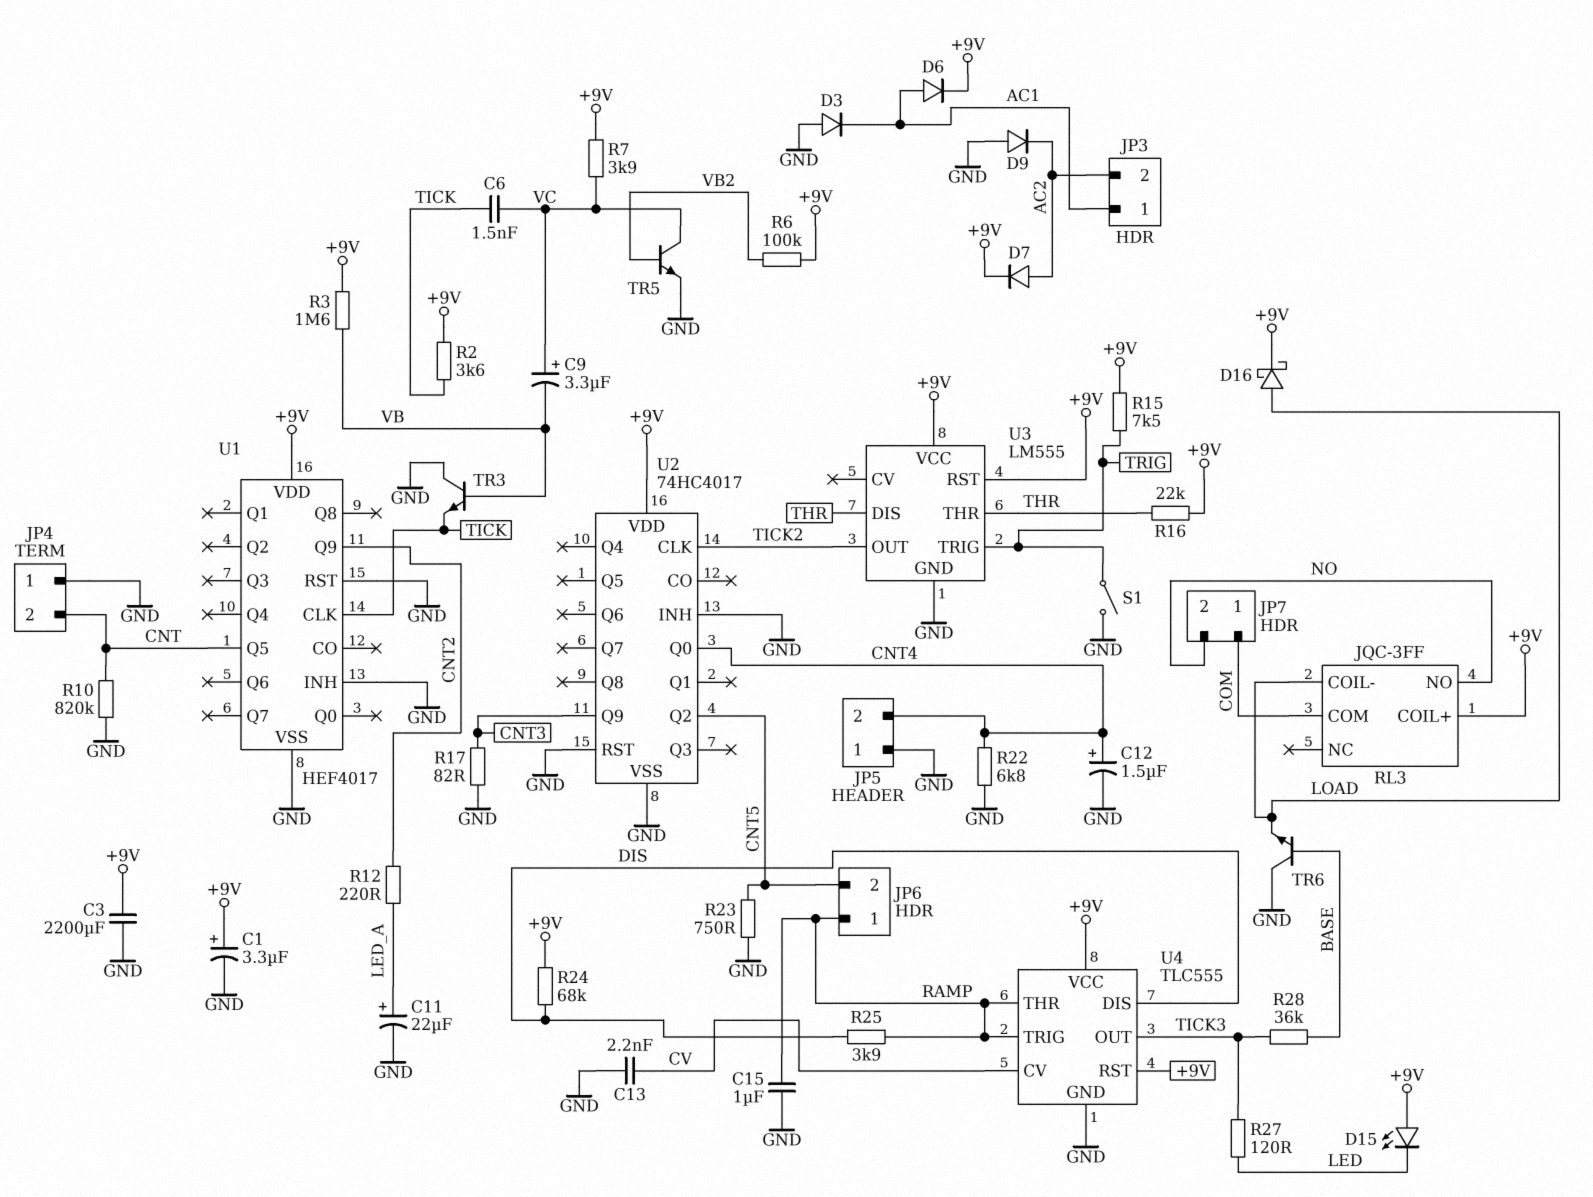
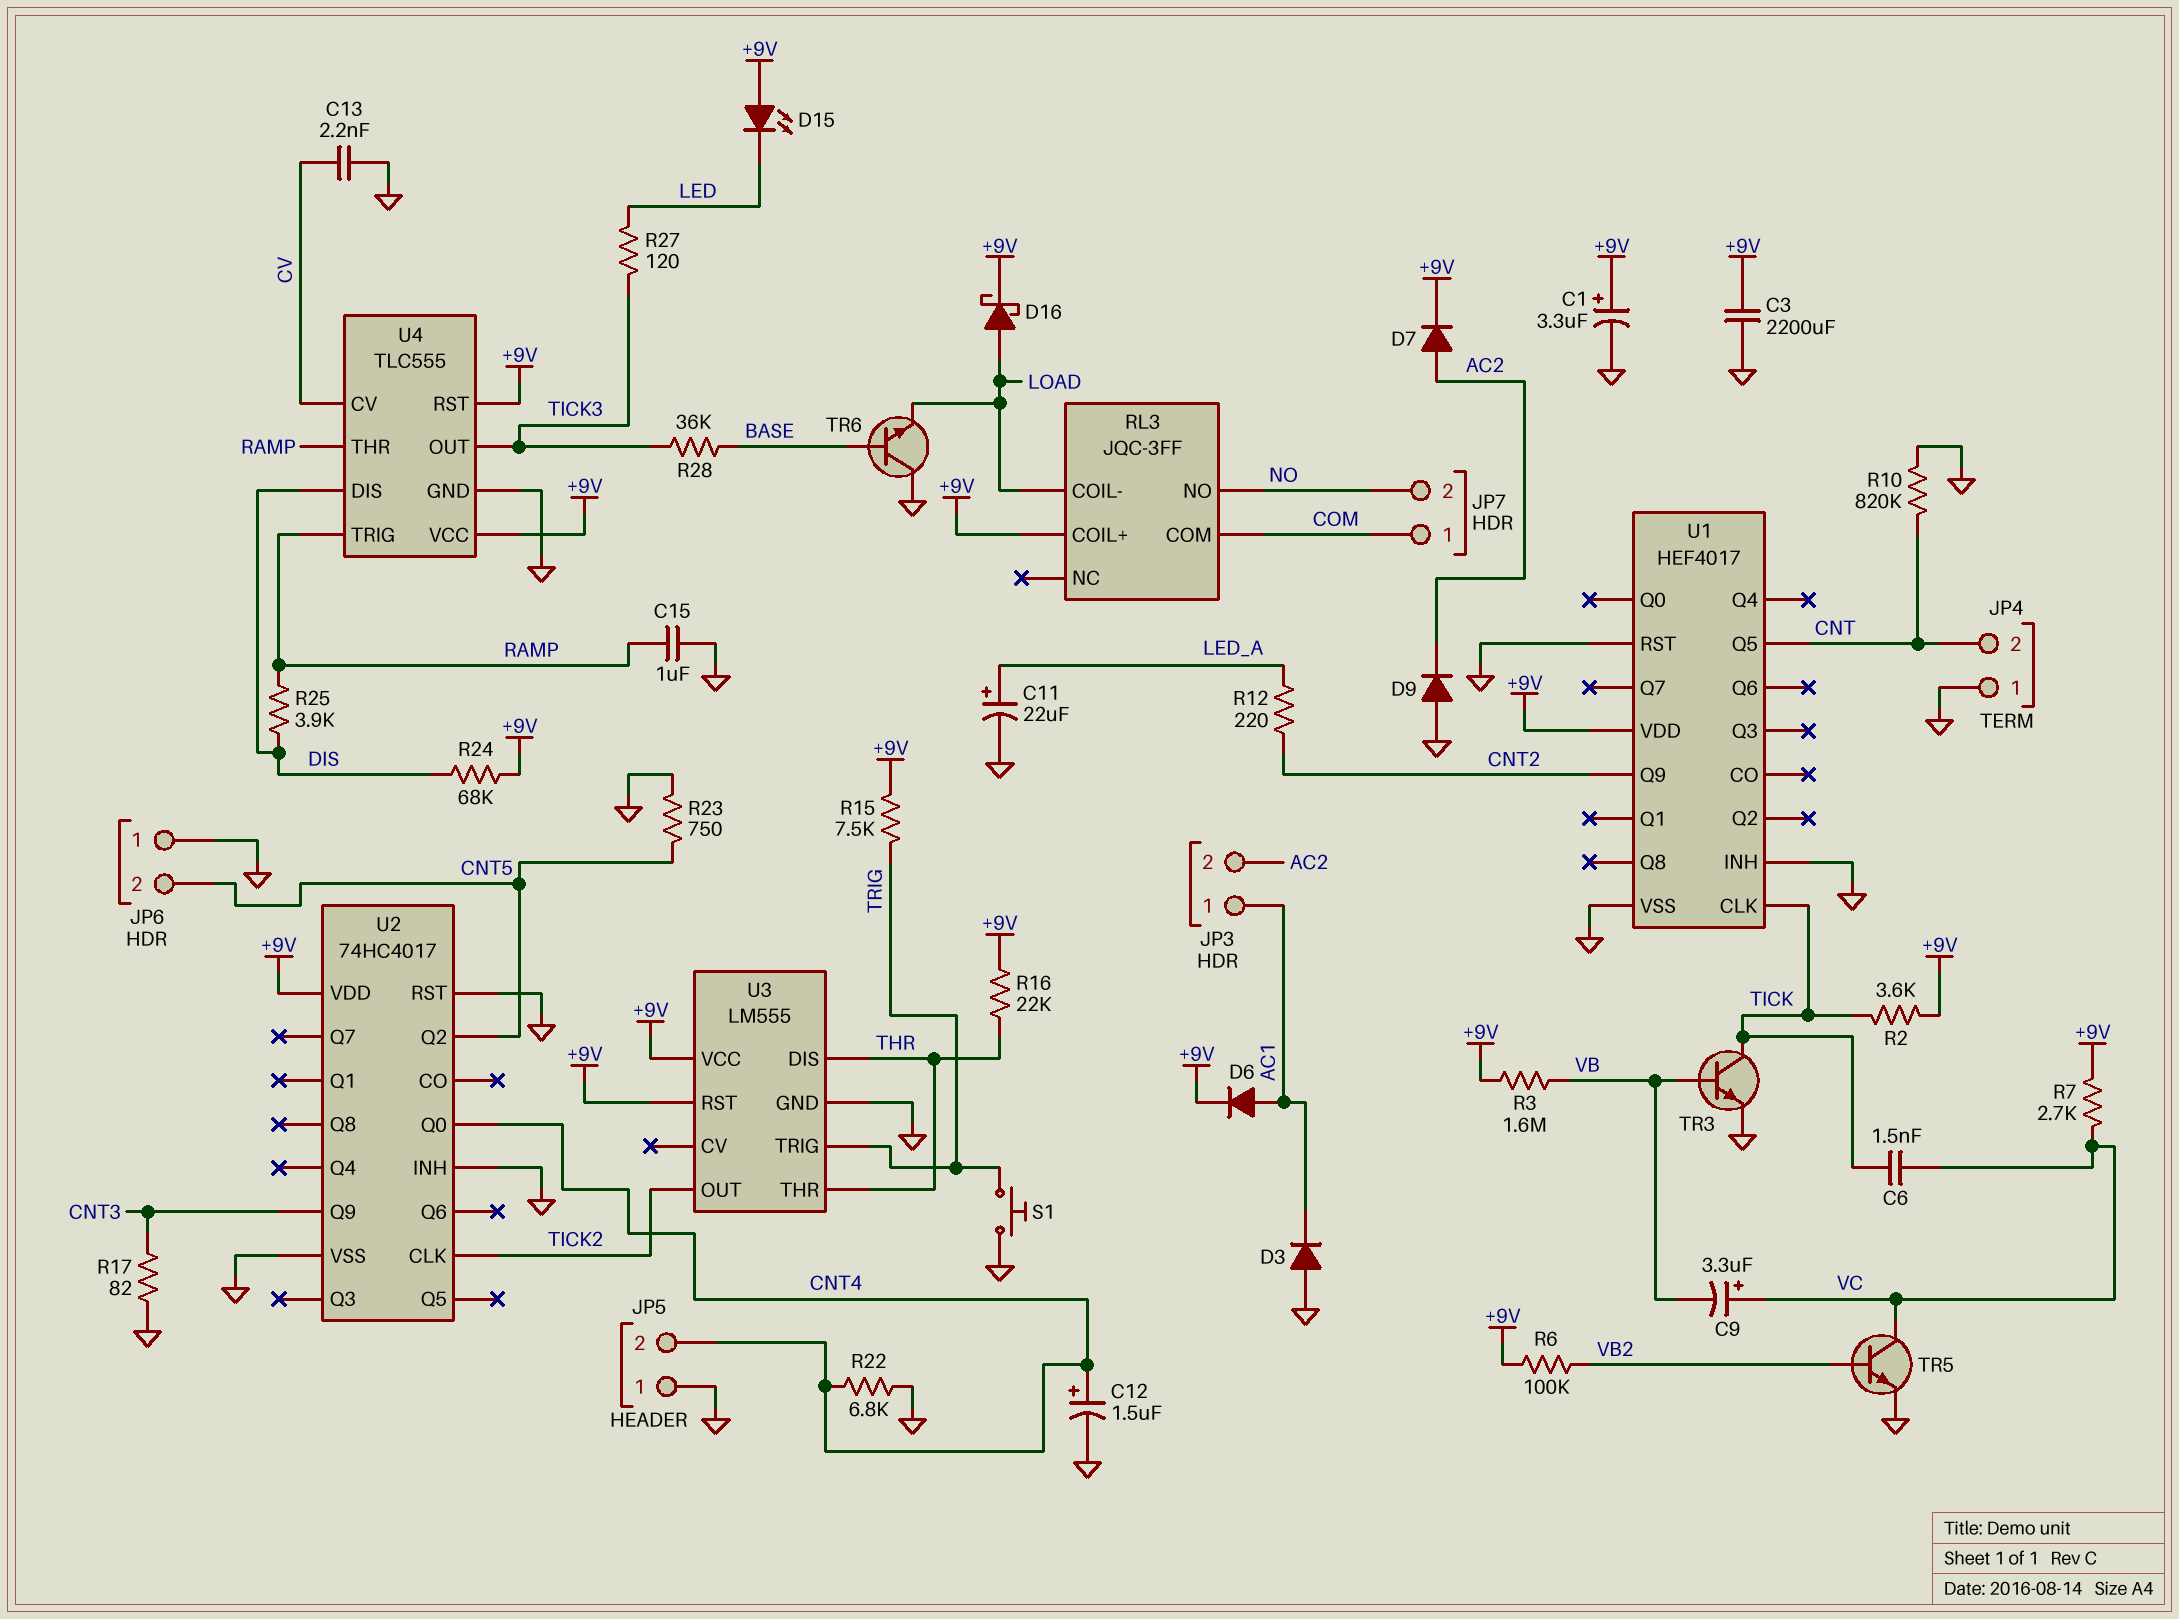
JP6 pin 1: RAMP -> GND
R7: 3.9k (+9V, VC) -> 2.7k (+9V, VC)
S1: switch (GND, TRIG) -> button (GND, TRIG)
TR3: NPN (B VB, C GND, E TICK) -> NPN (B VB, C TICK, E GND)

